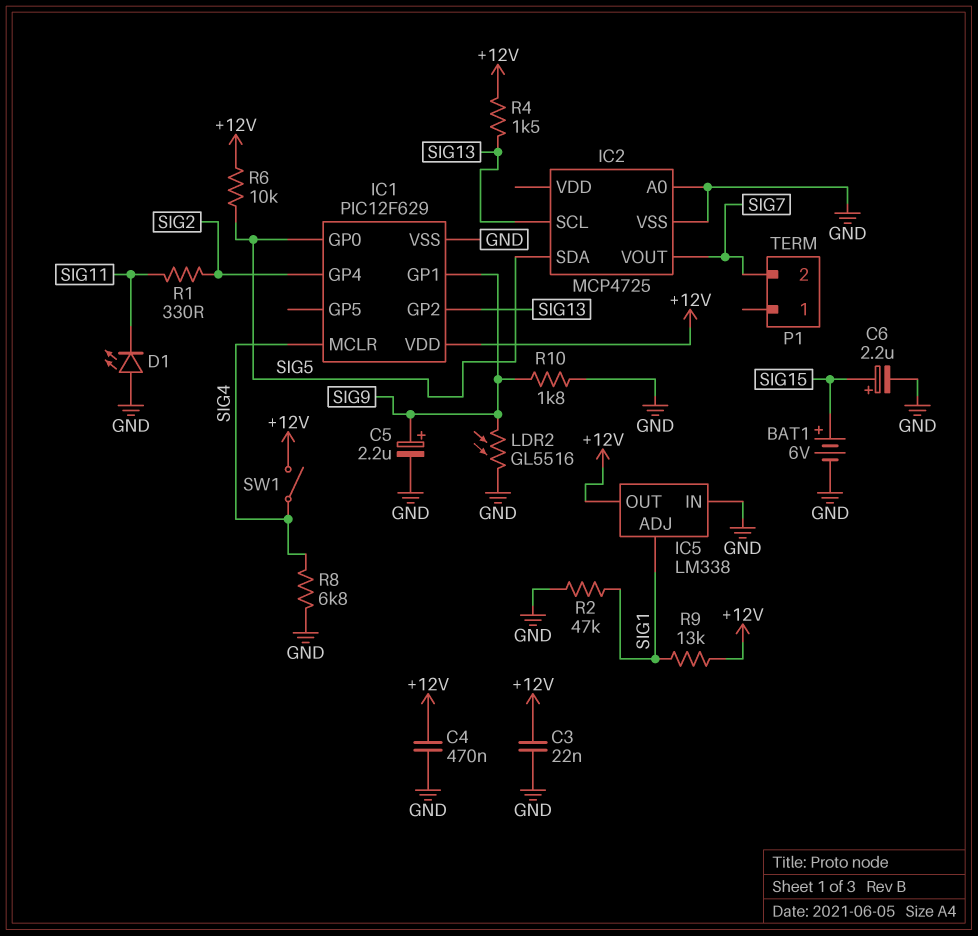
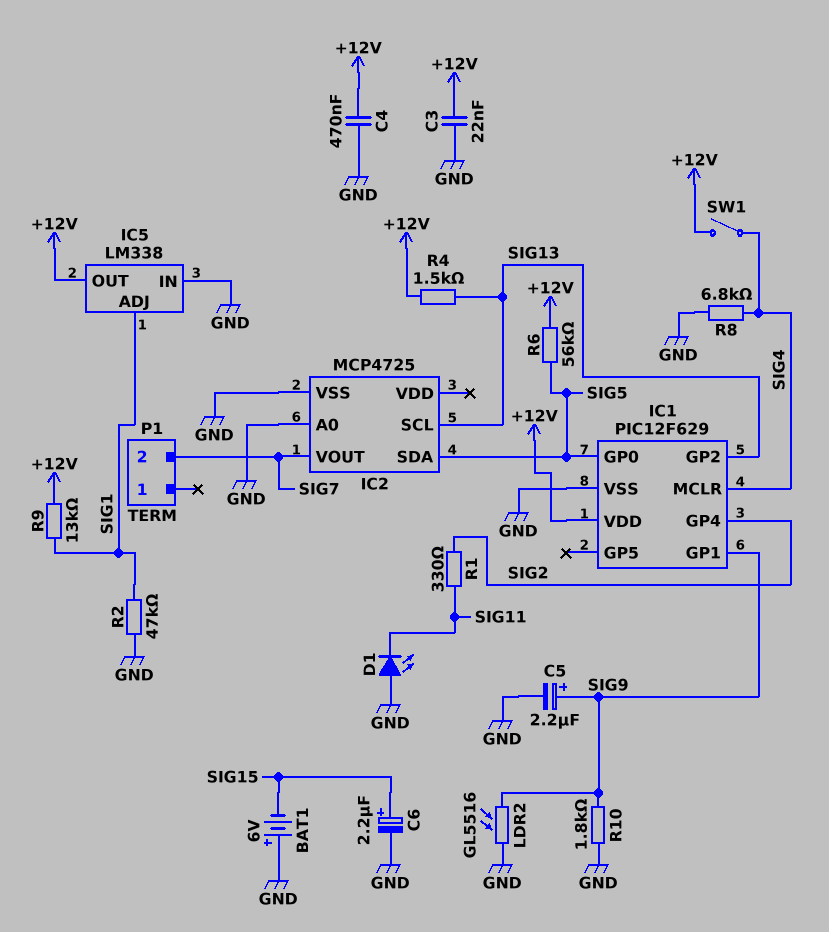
BAT1: 6V (plus SIG15, minus GND) -> 6V (plus GND, minus SIG15)
R6: 10k (+12V, SIG5) -> 56k (+12V, SIG5)

